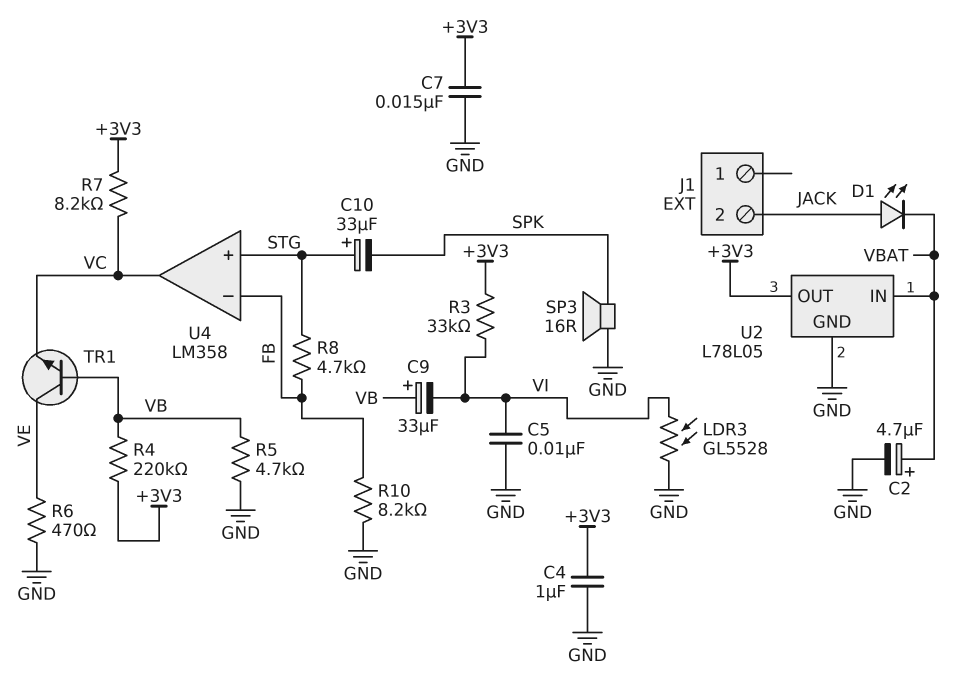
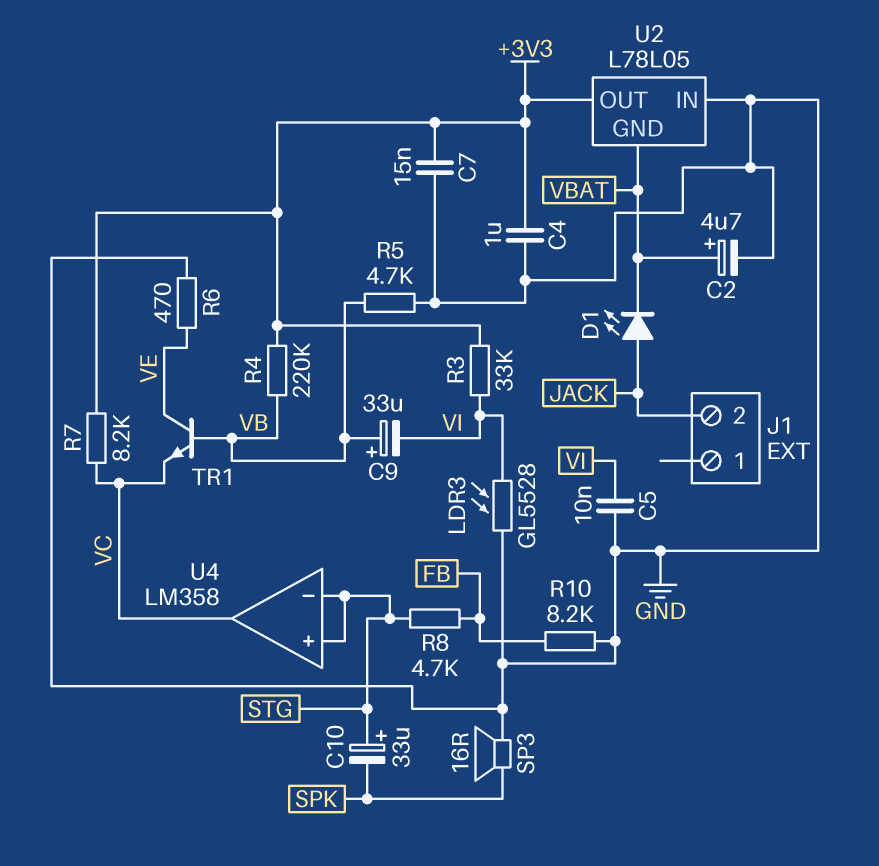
U2 pin GND: GND -> VBAT
U2 pin IN: VBAT -> GND
U4 pin in-: FB -> STG

